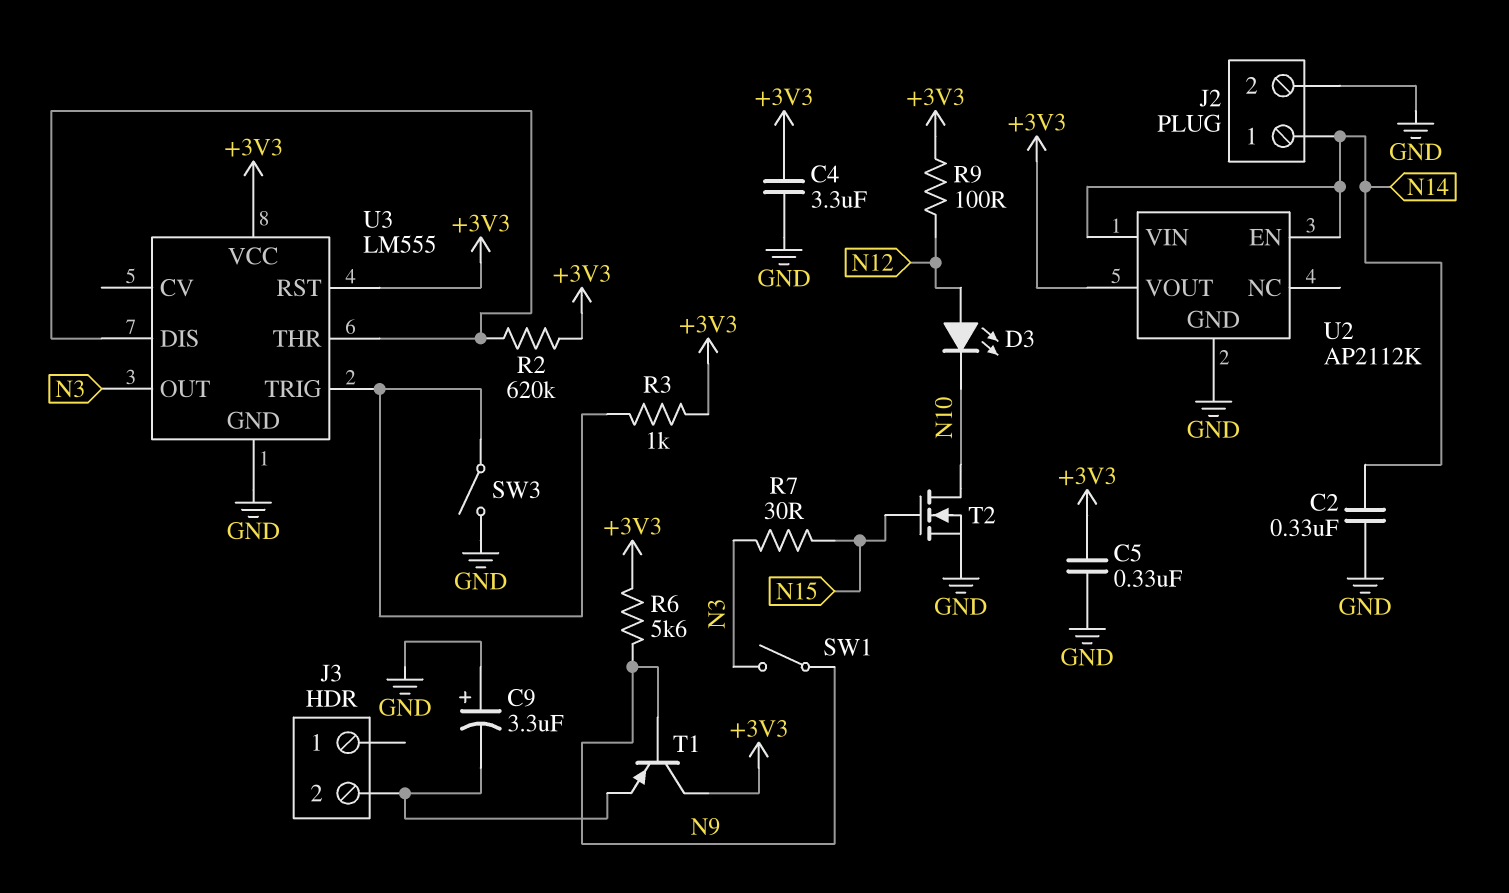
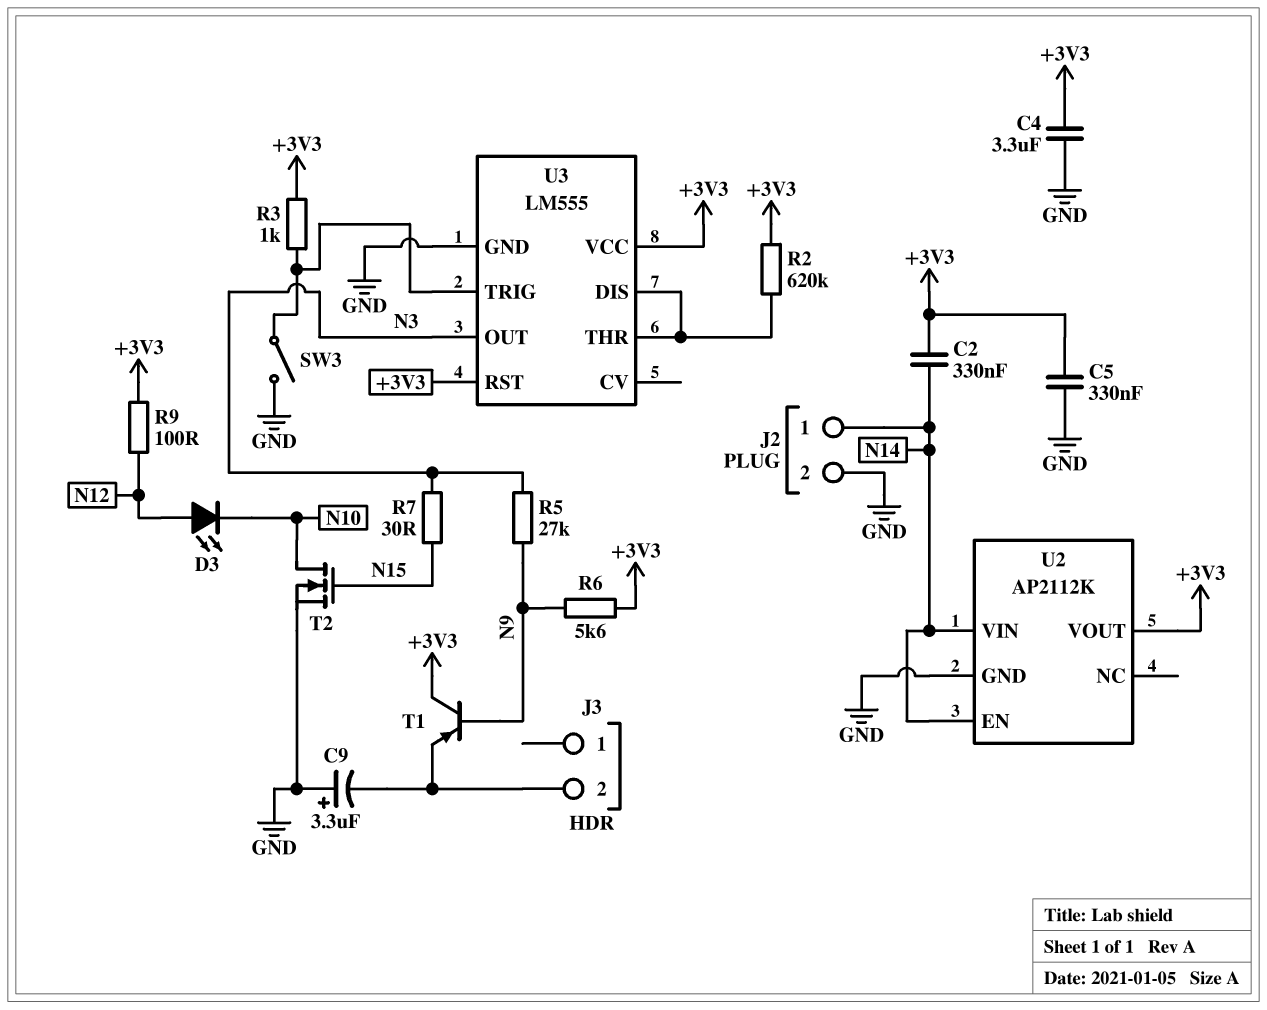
C2: 330nF (GND, N14) -> 330nF (+3V3, N14)
R5: none -> 27k (N3, N9)
SW1: switch (N3, N9) -> none

